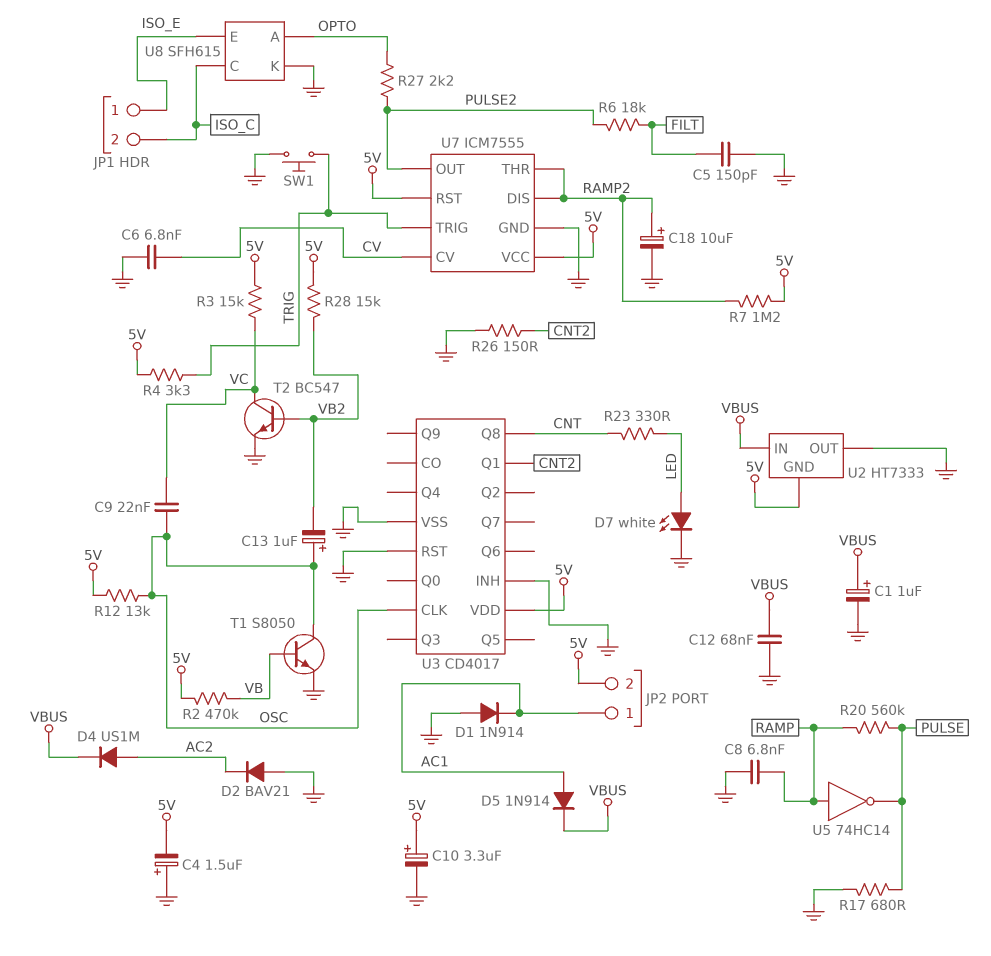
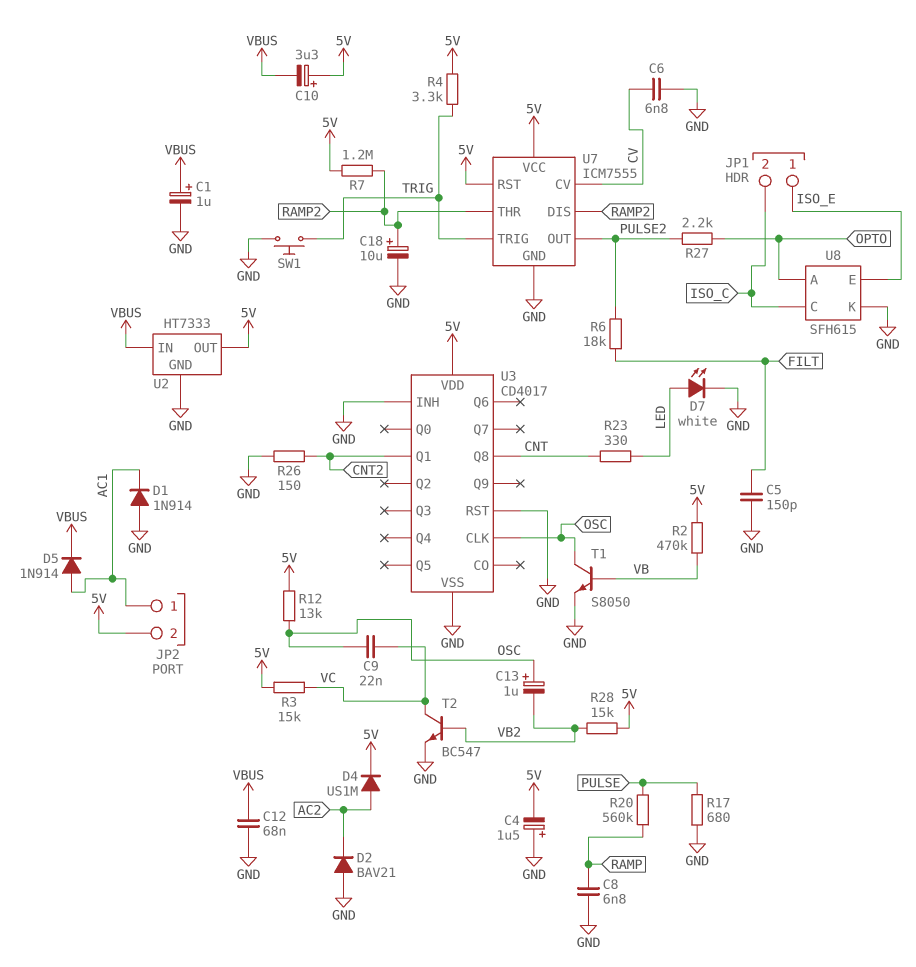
C10: 3.3uF (plus 5V, minus GND) -> 3.3uF (plus 5V, minus VBUS)
D4: diode US1M (A AC2, K VBUS) -> diode US1M (A AC2, K 5V)
U2 pin GND: 5V -> GND
U2 pin OUT: GND -> 5V
U5: NOT 74HC14 (in RAMP, out PULSE) -> none

